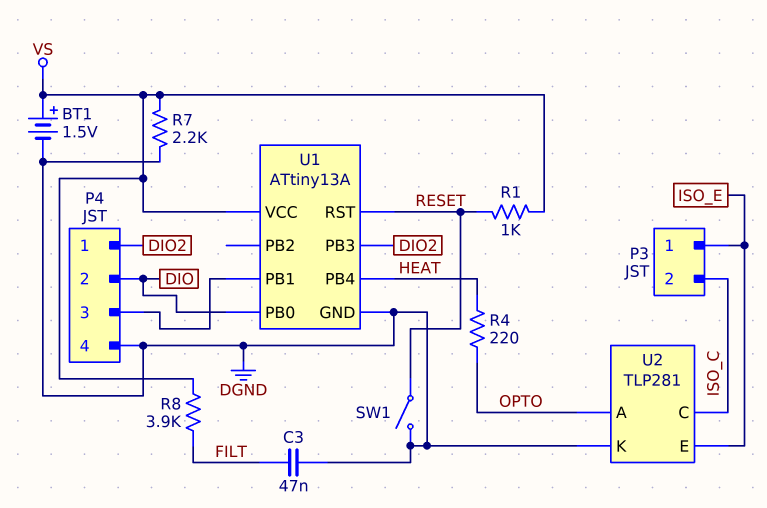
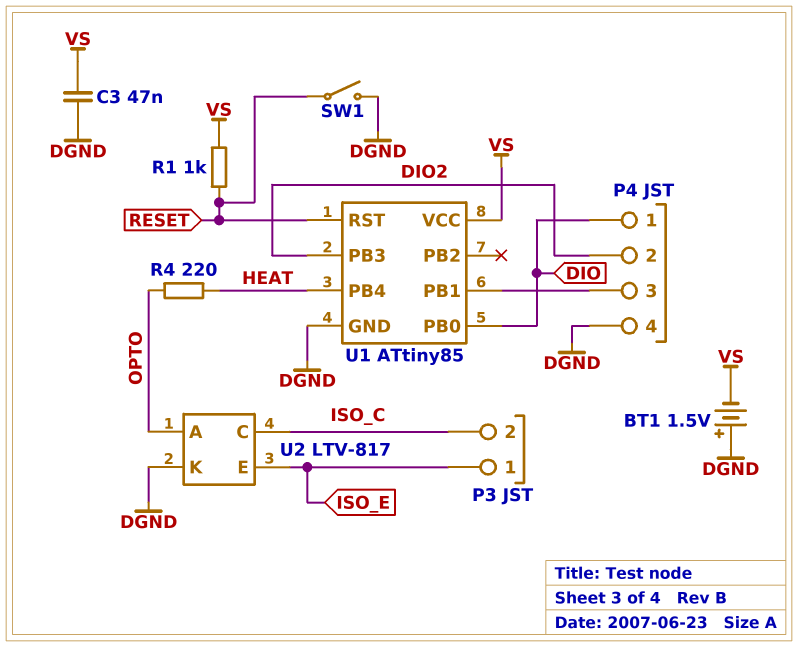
BT1: 1.5V (plus VS, minus DGND) -> 1.5V (plus DGND, minus VS)
C3: 47nF (DGND, FILT) -> 47nF (DGND, VS)
P4 pin 1: DIO2 -> DIO
P4 pin 2: DIO -> DIO2
R7: 2.2k (DGND, VS) -> none
R8: 3.9k (FILT, VS) -> none
U1: ATtiny13A -> ATtiny85
U2: TLP281 -> LTV-817

